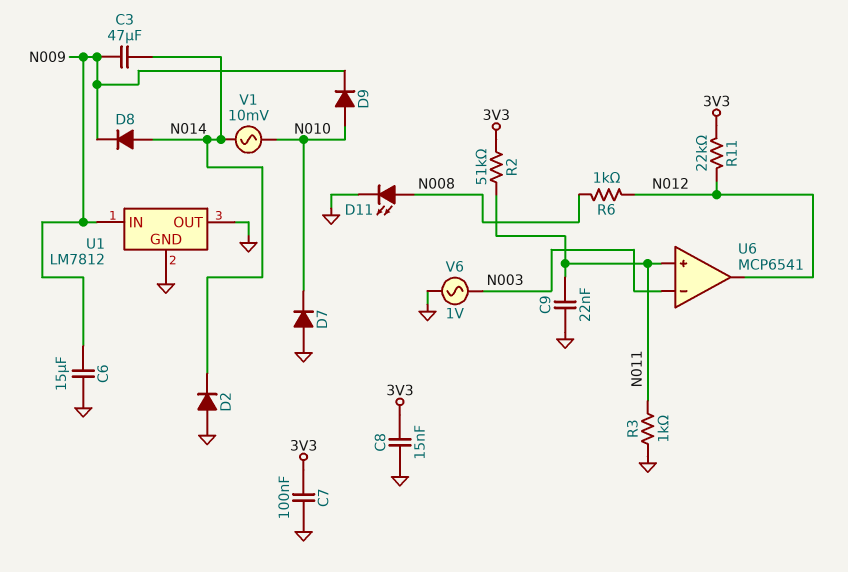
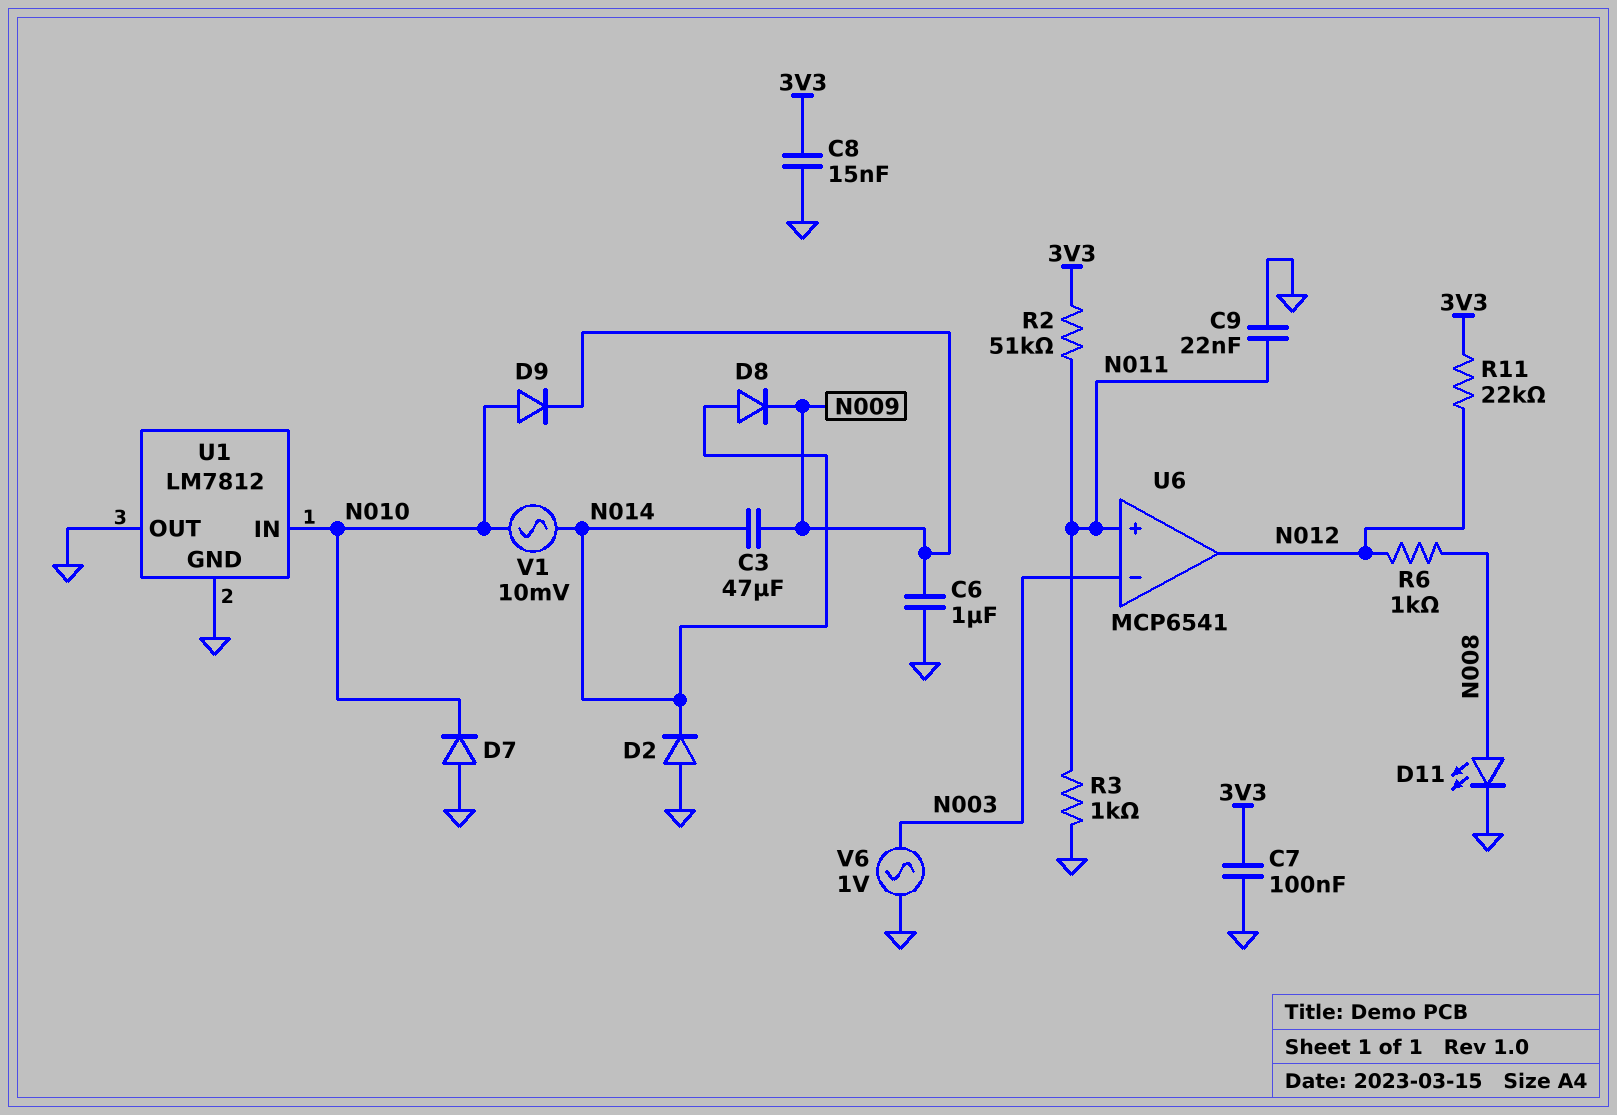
C6: 15uF (GND, N009) -> 1uF (GND, N009)
U1 pin IN: N009 -> N010

